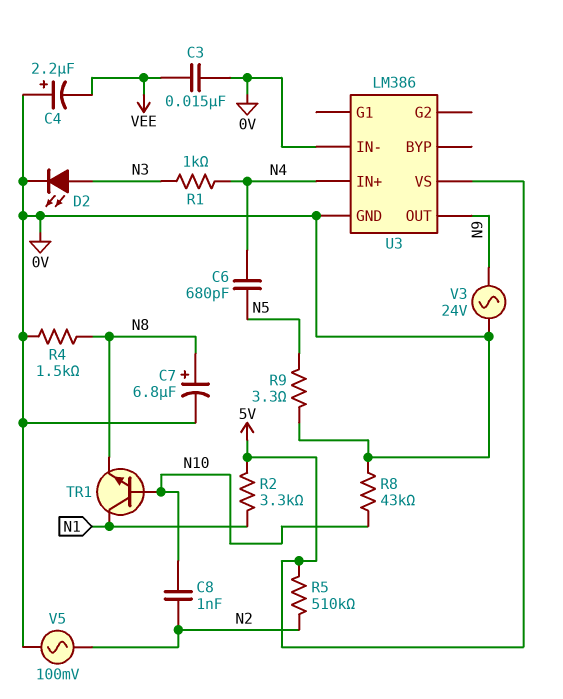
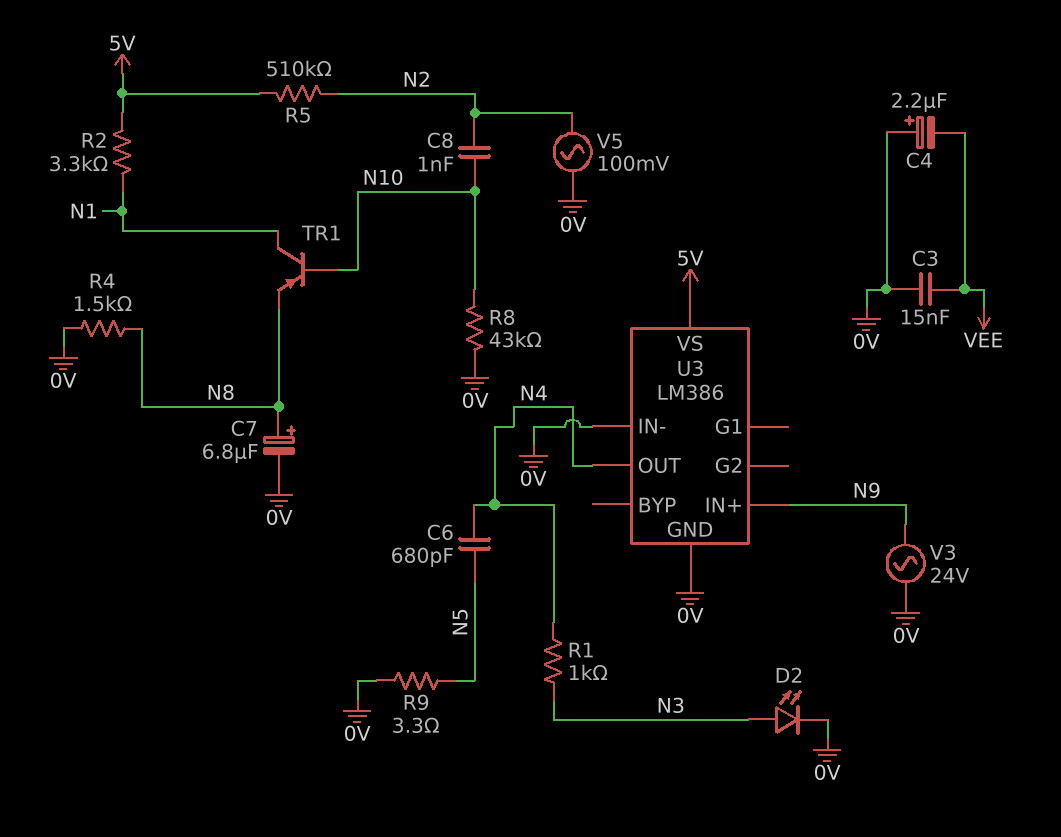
TR1: NPN (B N10, C N1, E N8) -> PNP (B N10, C N1, E N8)
U3 pin IN+: N4 -> N9
U3 pin OUT: N9 -> N4

